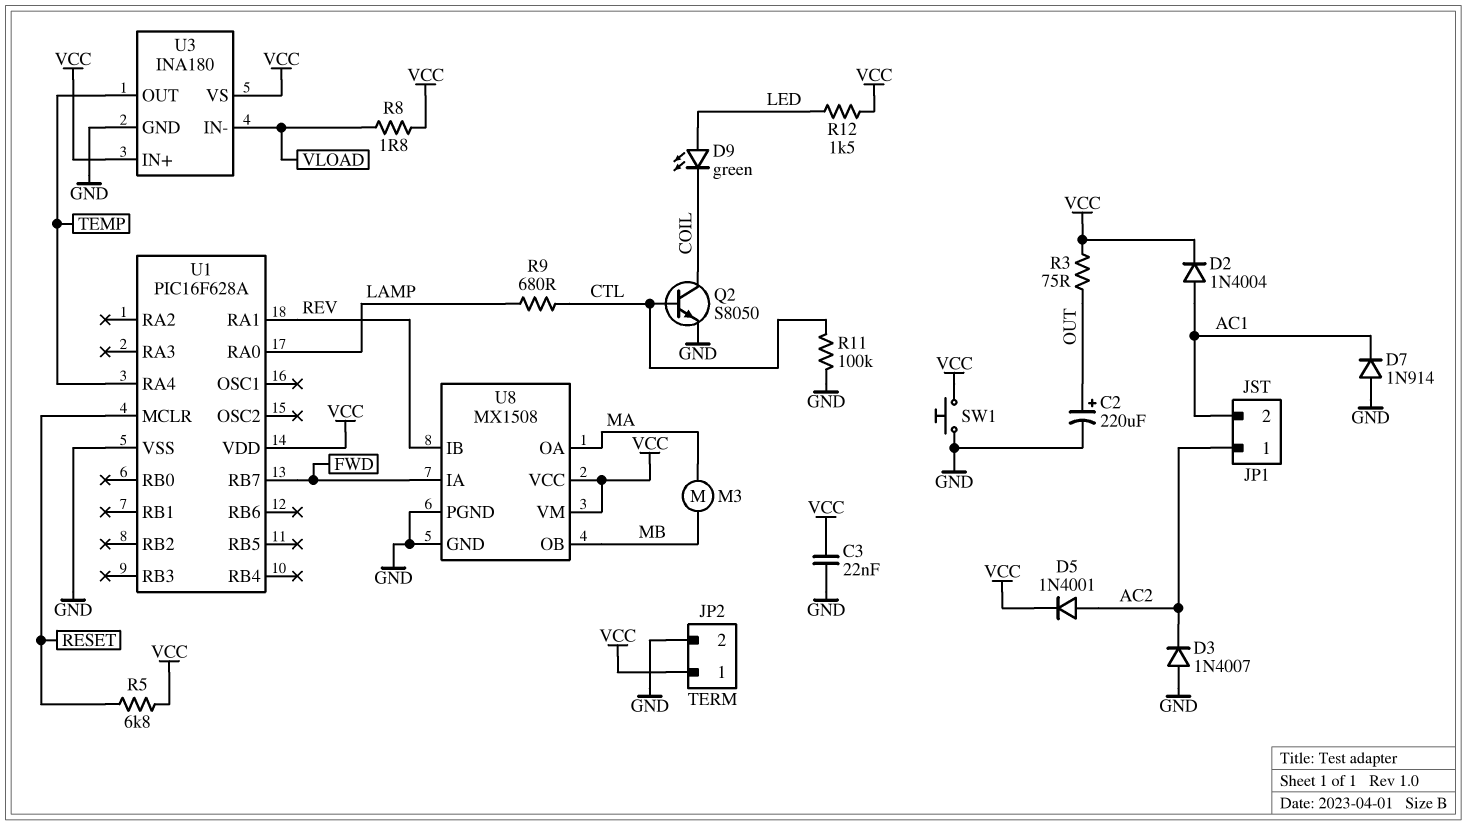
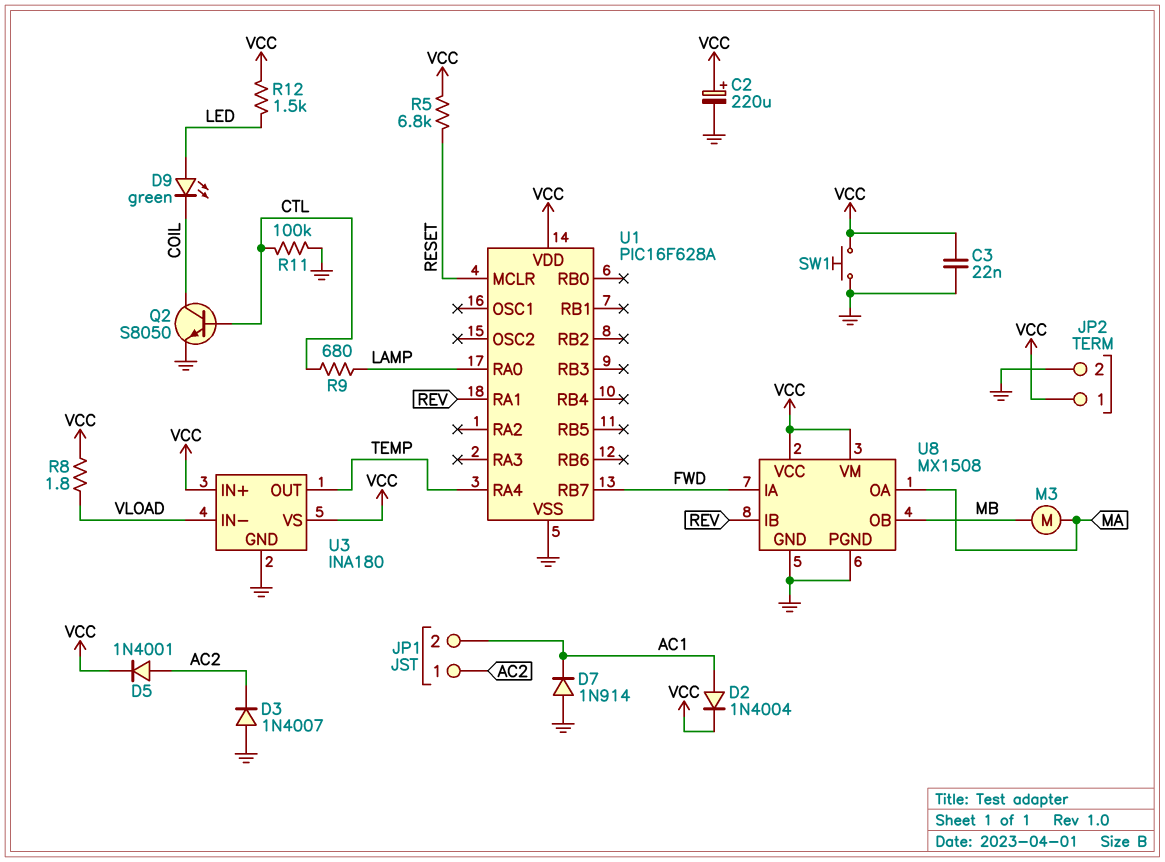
C2: 220uF (plus OUT, minus GND) -> 220uF (plus VCC, minus GND)
R3: 75 (OUT, VCC) -> none

